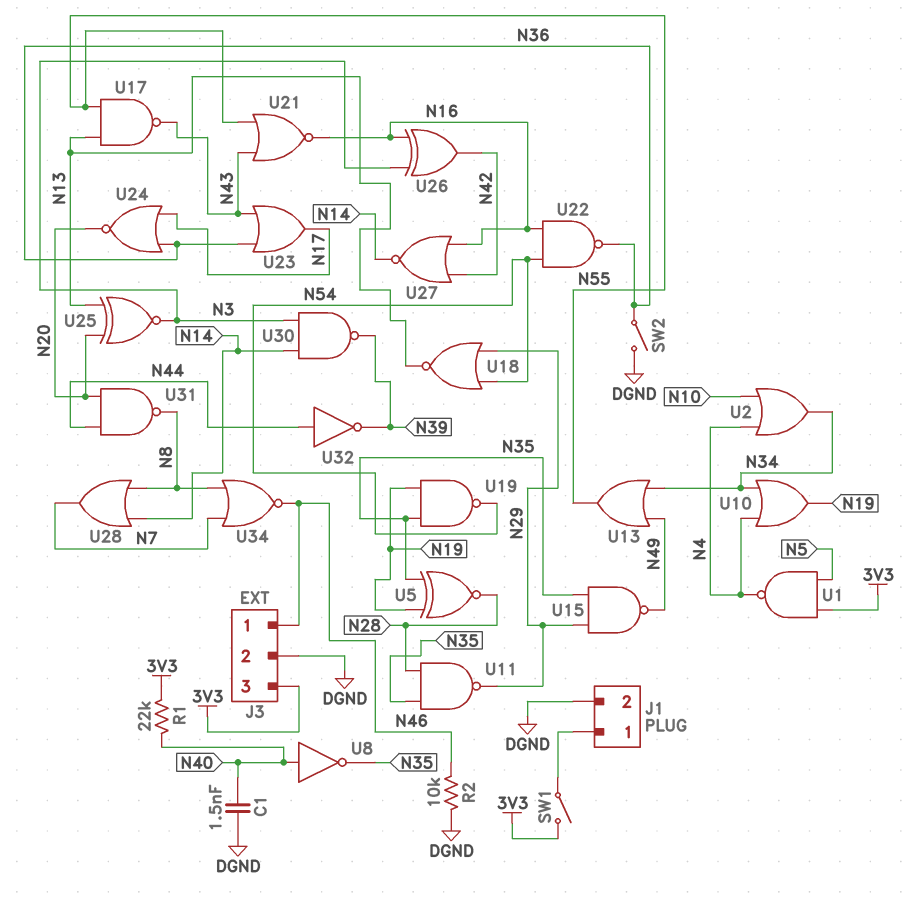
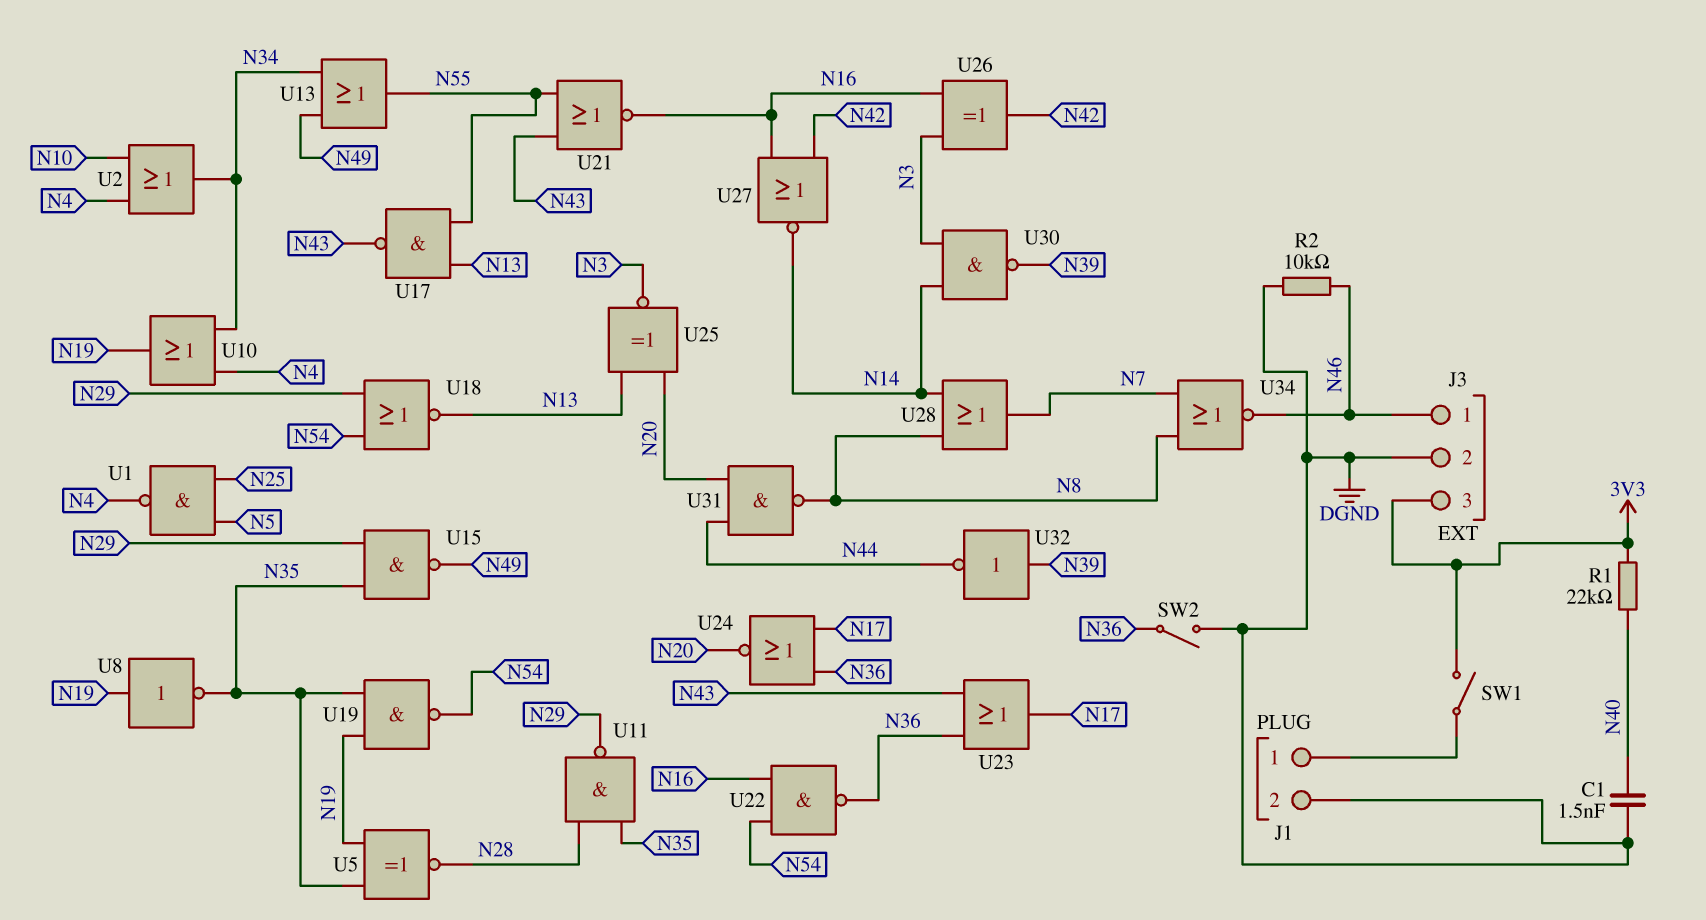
U1: NAND (in 3V3, in N5, out N4) -> NAND (in N5, in N25, out N4)
U8: NOT (in N40, out N35) -> NOT (in N19, out N35)
U32: NOT (in N44, out N39) -> NOT (in N39, out N44)

